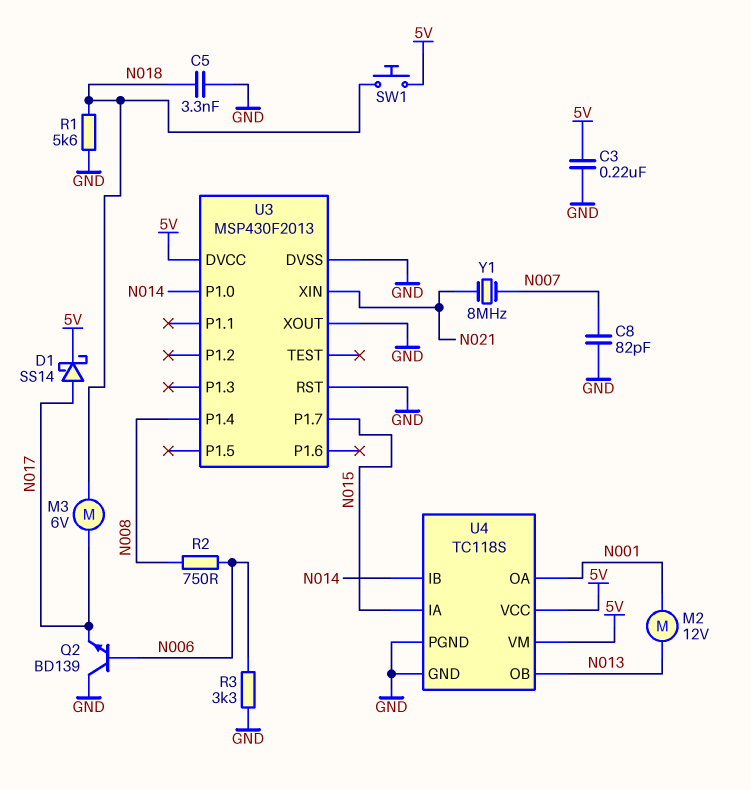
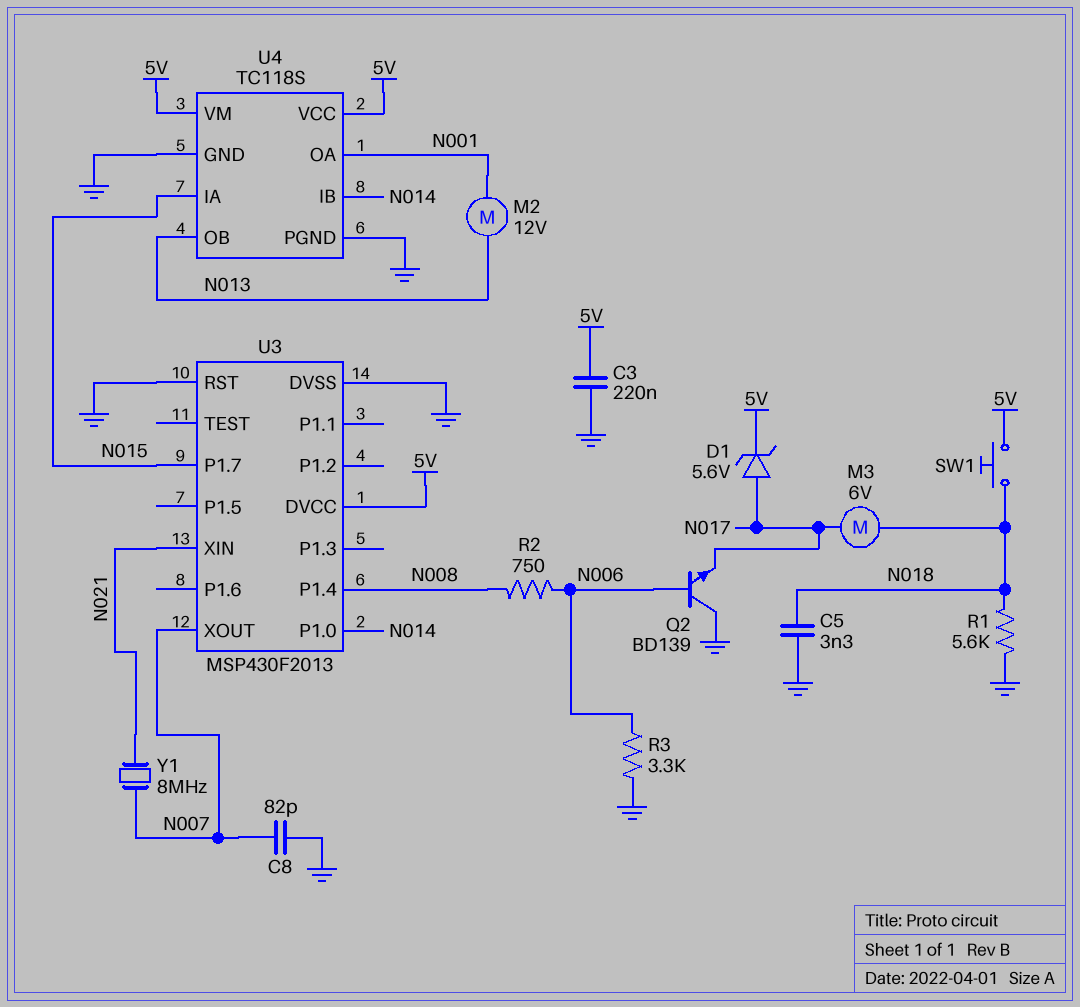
D1: schottky SS14 (A N017, K 5V) -> zener 5.6V (A N017, K 5V)
U3 pin XOUT: GND -> N007

